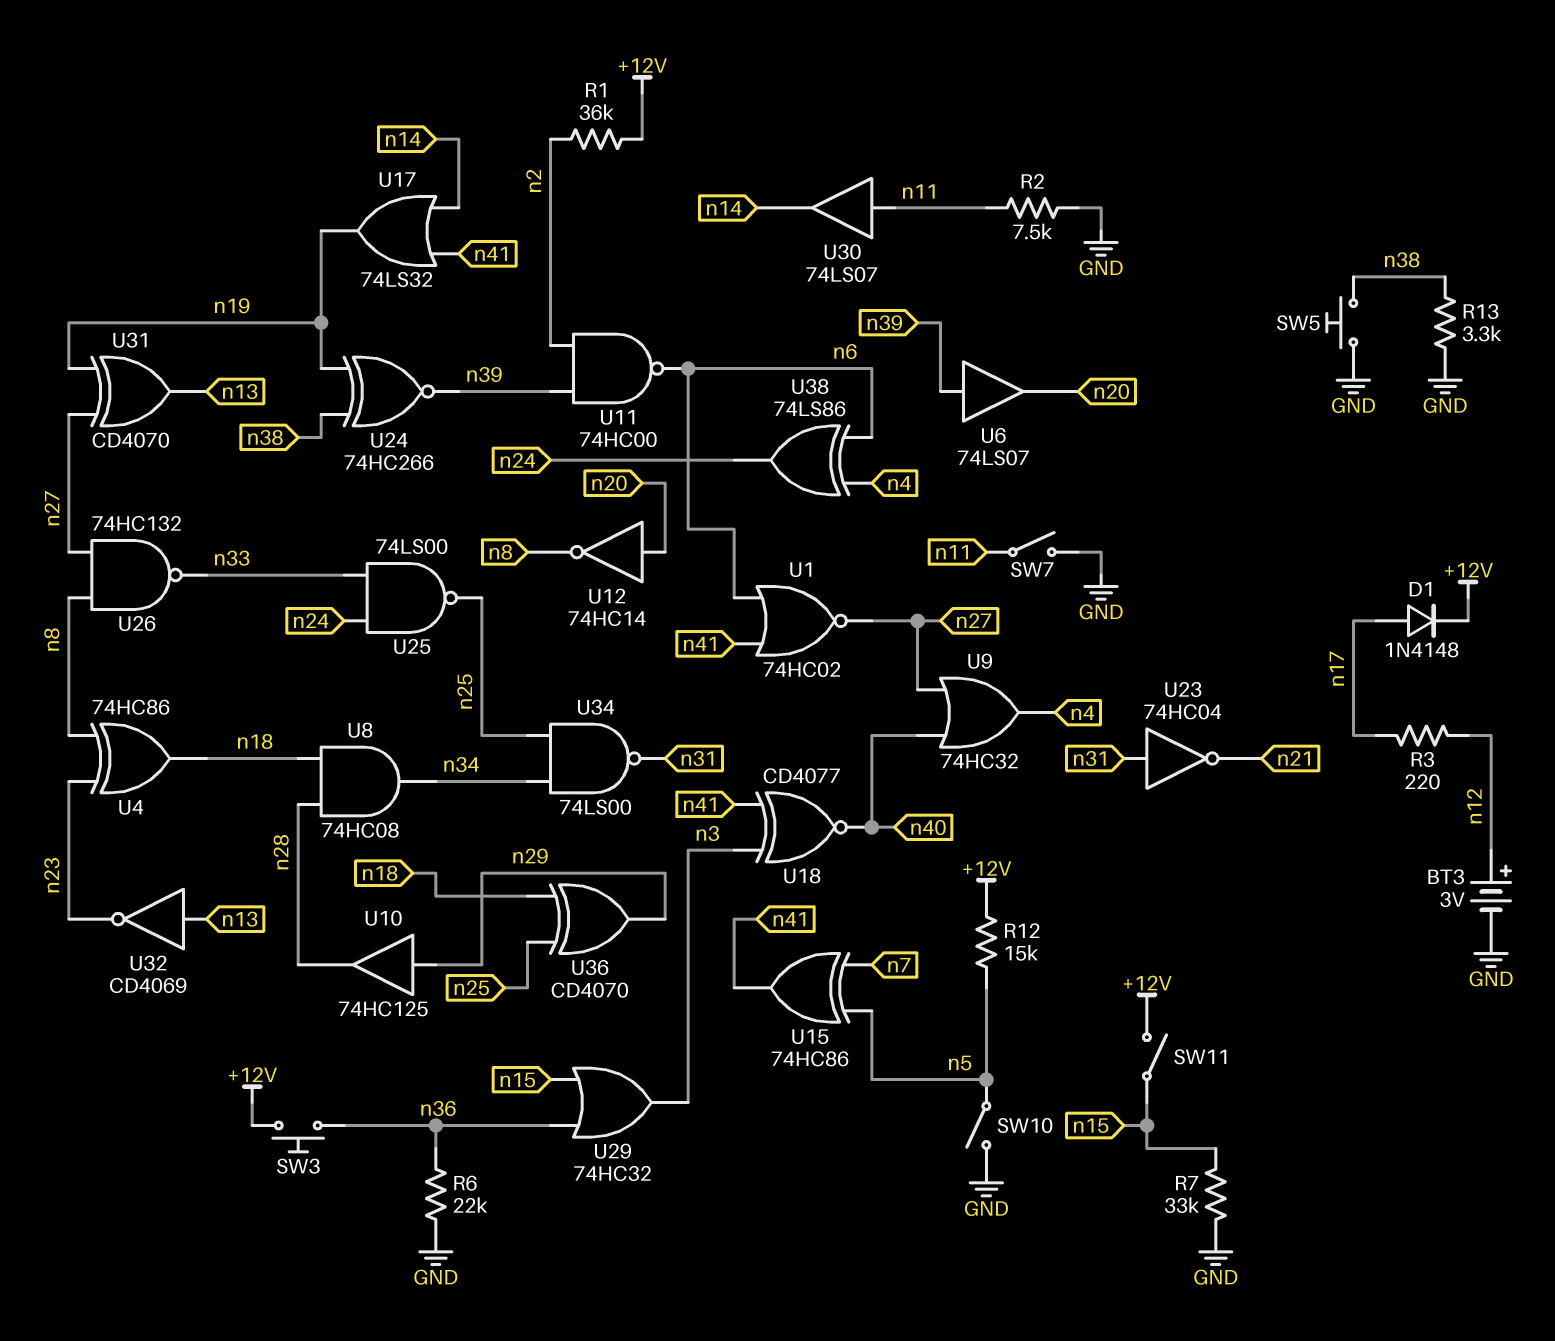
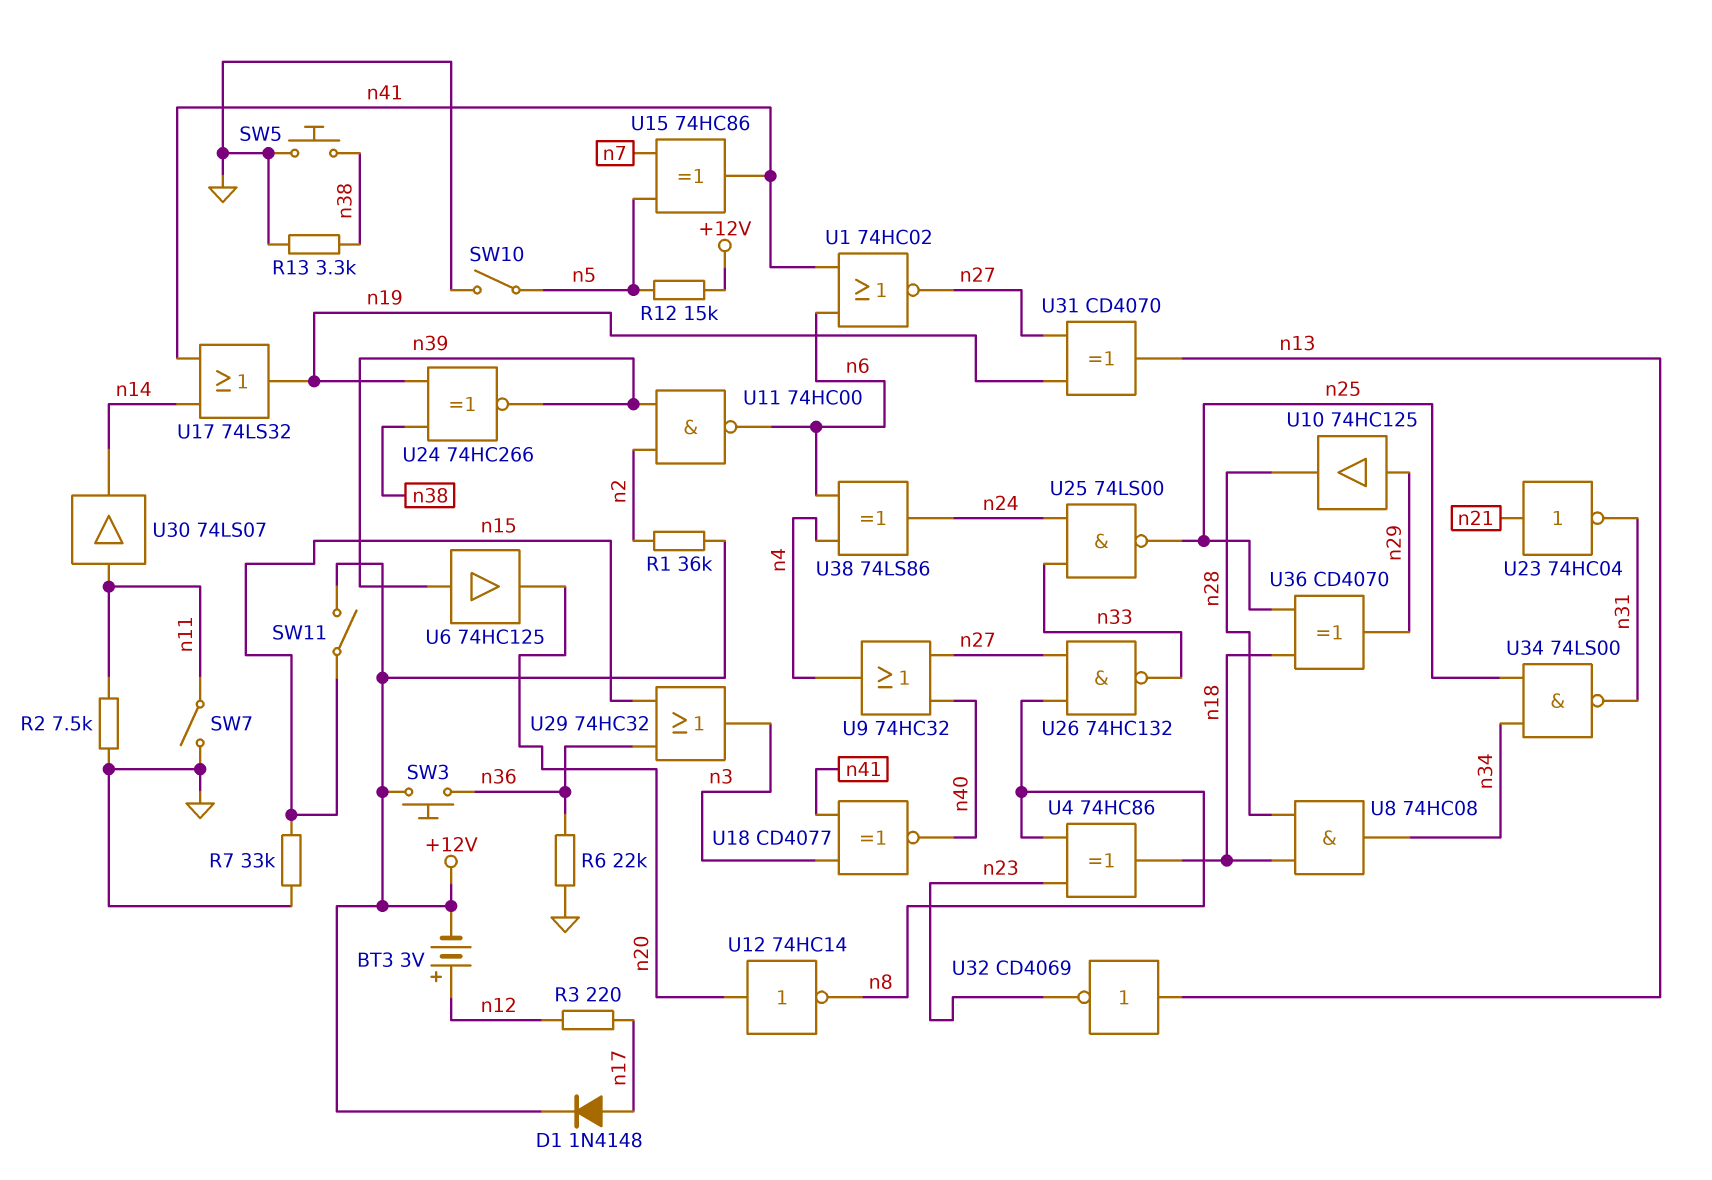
BT3: 3V (plus n12, minus GND) -> 3V (plus n12, minus +12V)
U6: buffer 74LS07 (in n39, out n20) -> buffer 74HC125 (in n39, out n20)
U23: NOT 74HC04 (in n31, out n21) -> NOT 74HC04 (in n21, out n31)

